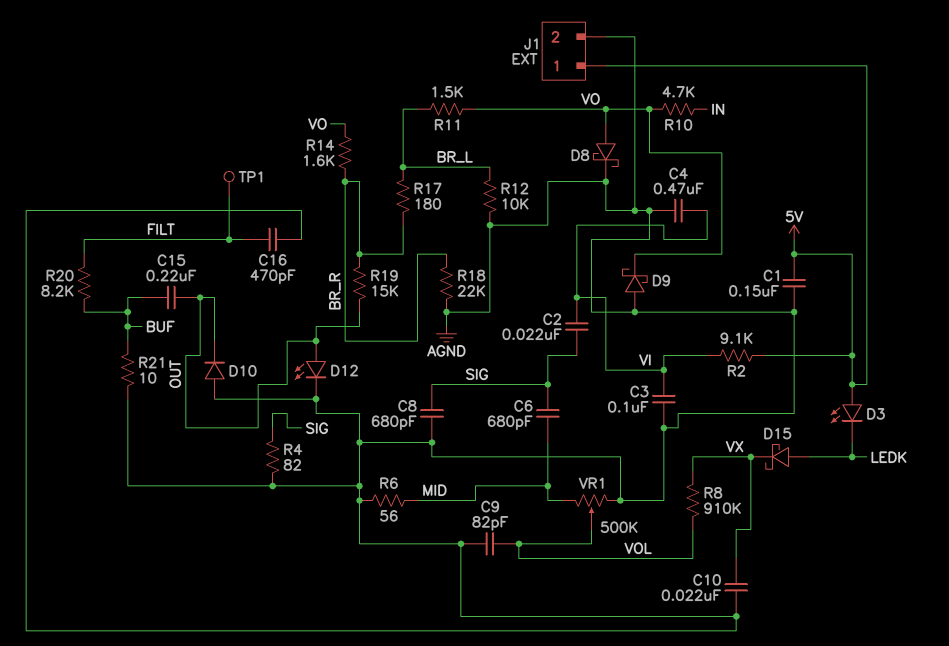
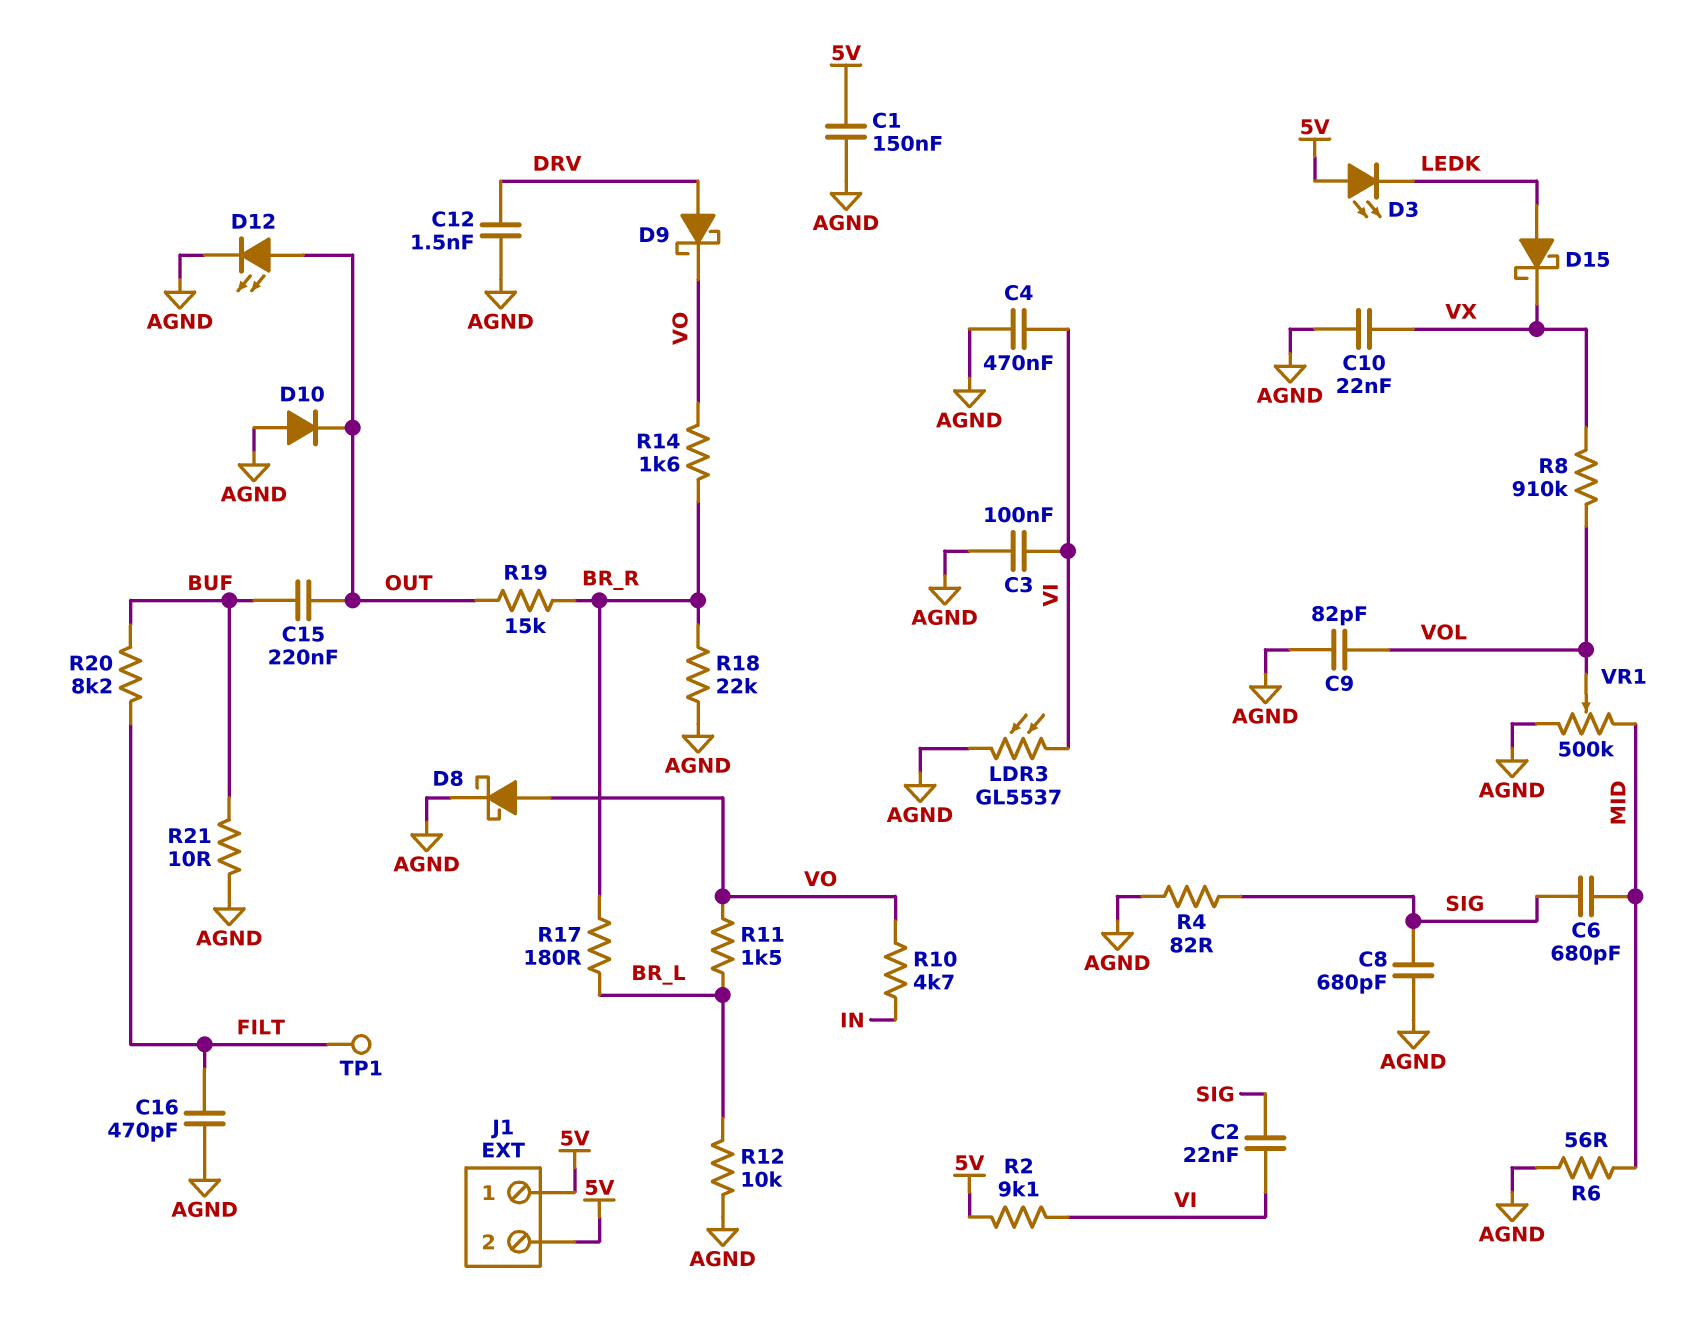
C12: none -> 1.5nF (AGND, DRV)
D9: schottky (A AGND, K VO) -> schottky (A DRV, K VO)
J1 pin 2: AGND -> 5V
LDR3: none -> GL5537 (AGND, VI)

